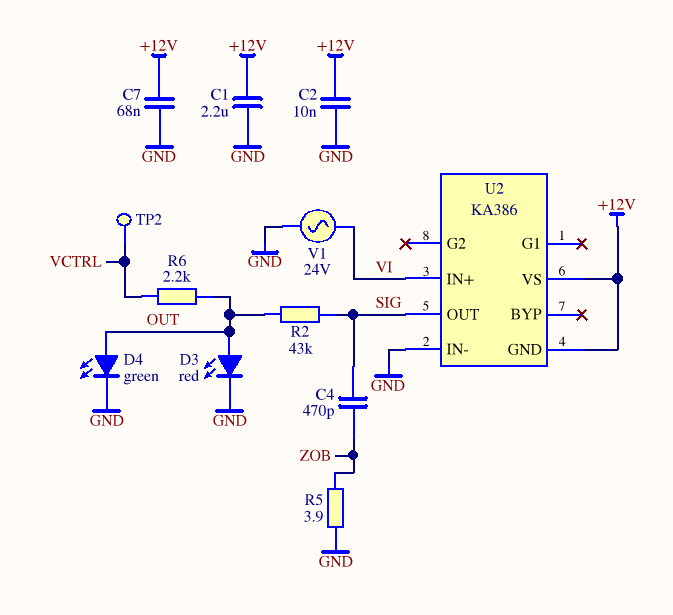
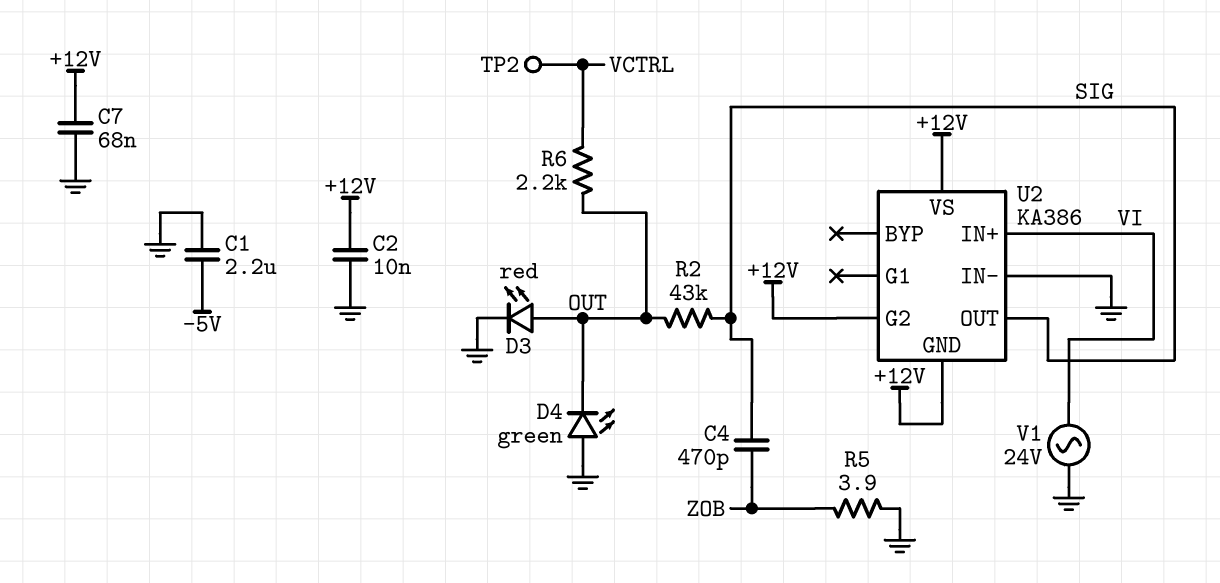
C1: 2.2uF (+12V, GND) -> 2.2uF (-5V, GND)
D4: LED green (A OUT, K GND) -> LED green (A GND, K OUT)
U2 pin G2: none -> +12V

